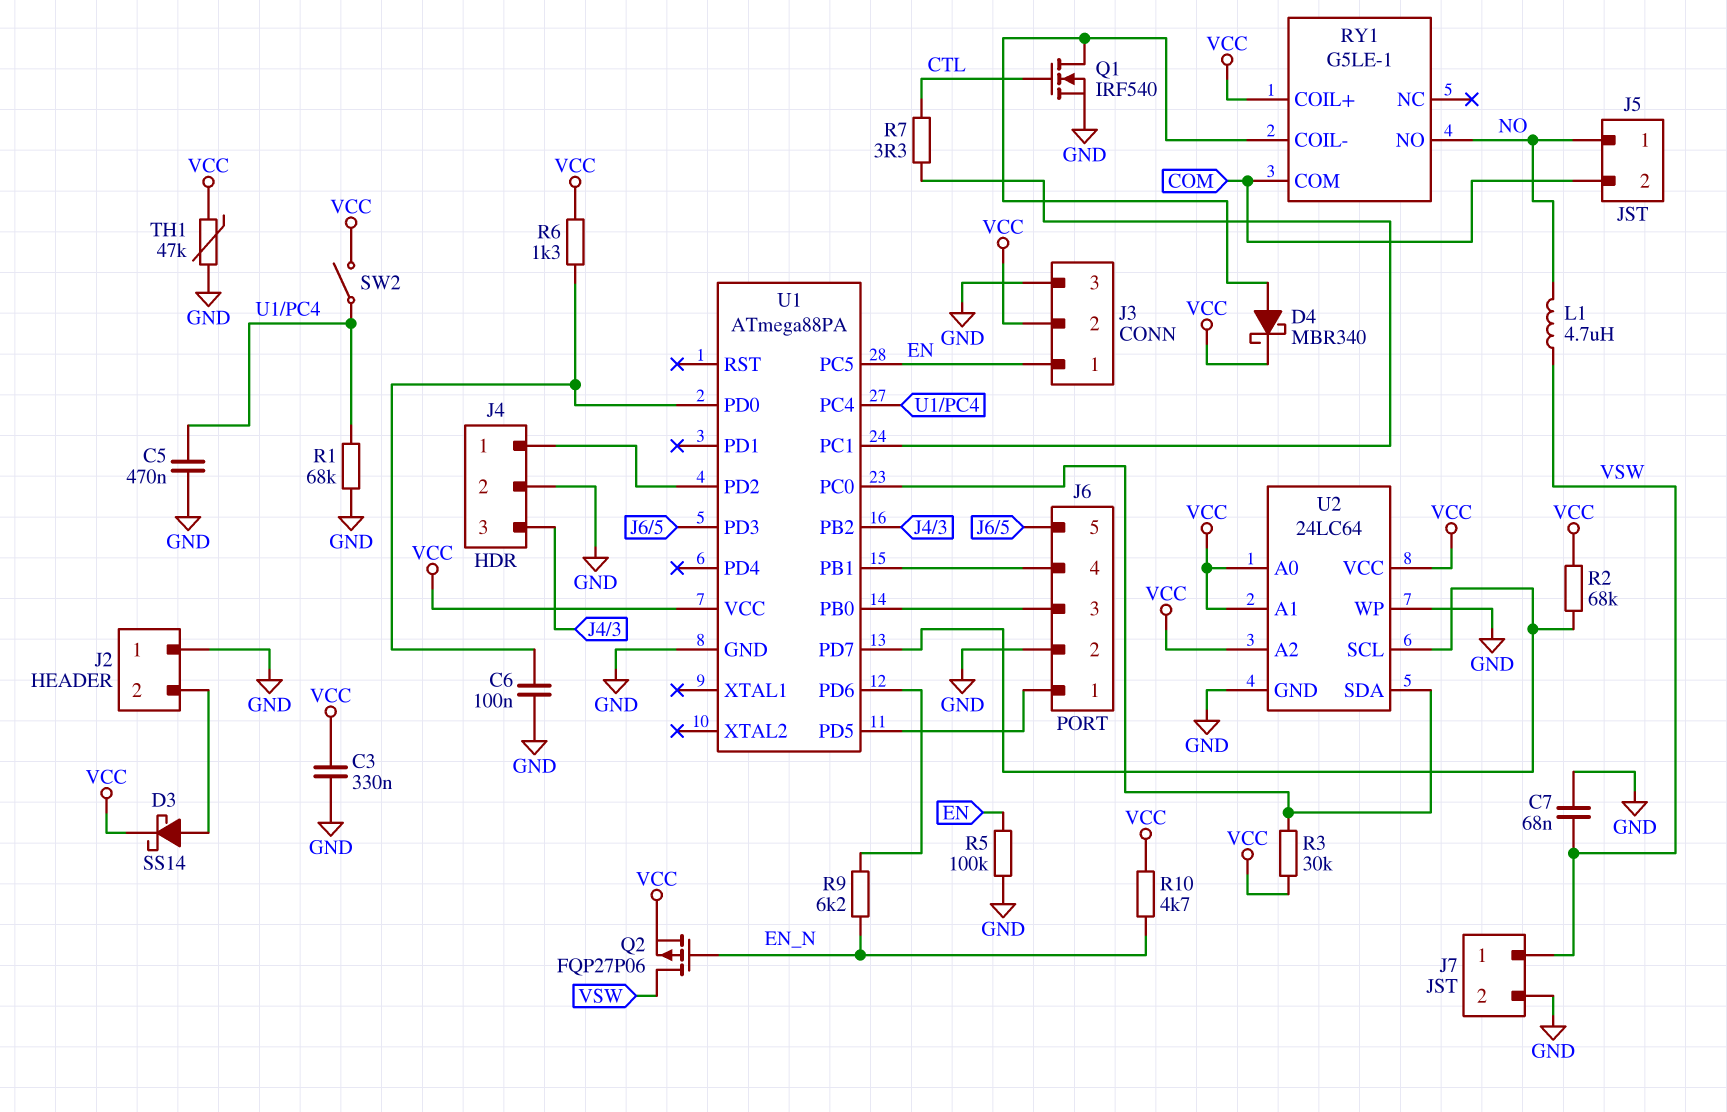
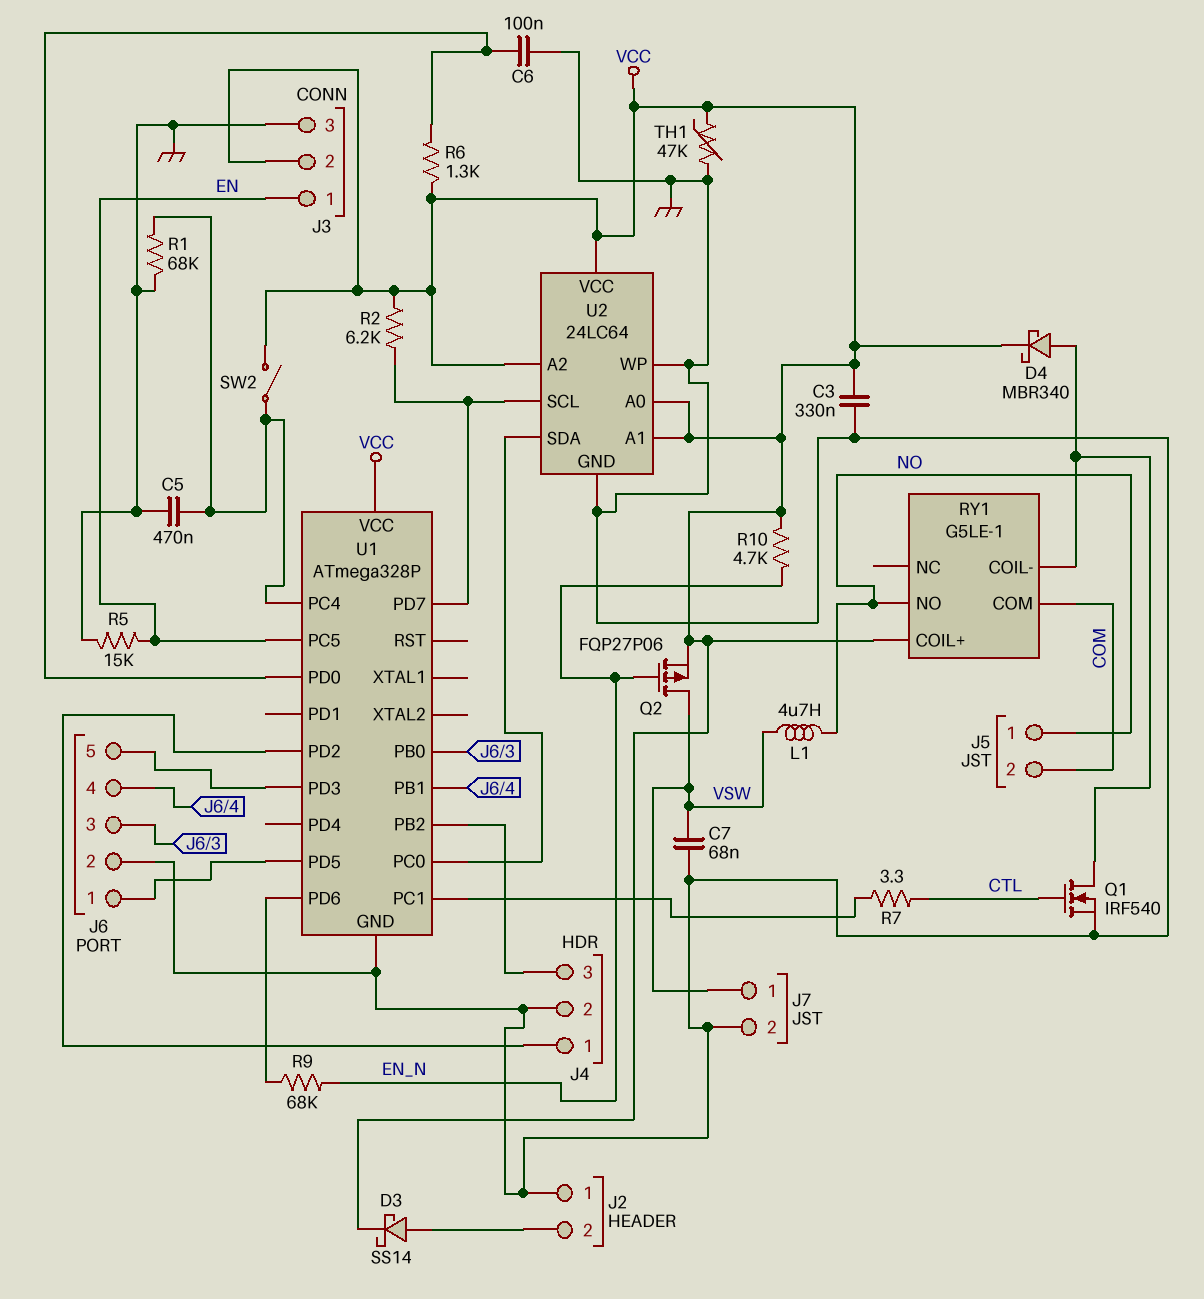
R2: 68k (U1/PD7, VCC) -> 6.2k (U1/PD7, VCC)
R3: 30k (U1/PC0, VCC) -> none
R5: 100k (EN, GND) -> 15k (EN, GND)
R9: 6.2k (EN_N, U1/PD6) -> 68k (EN_N, U1/PD6)
U1: ATmega88PA -> ATmega328P

